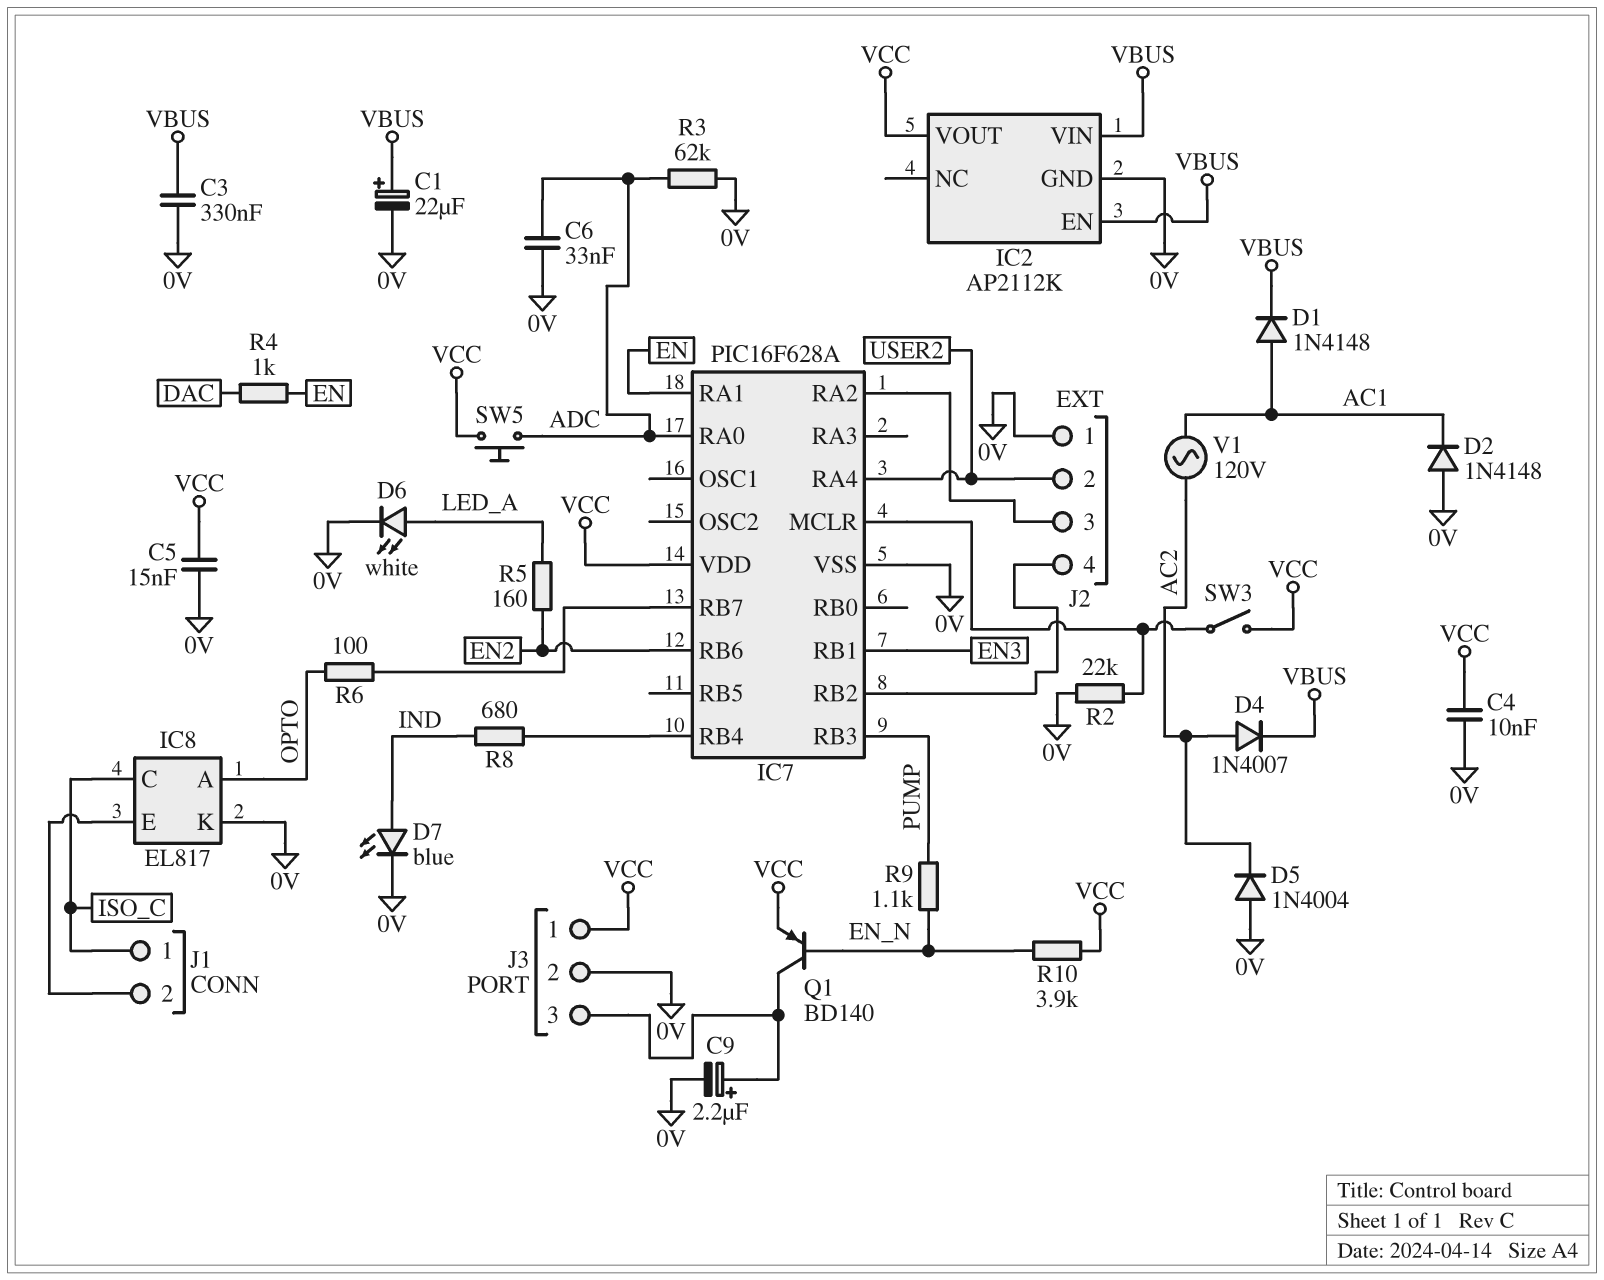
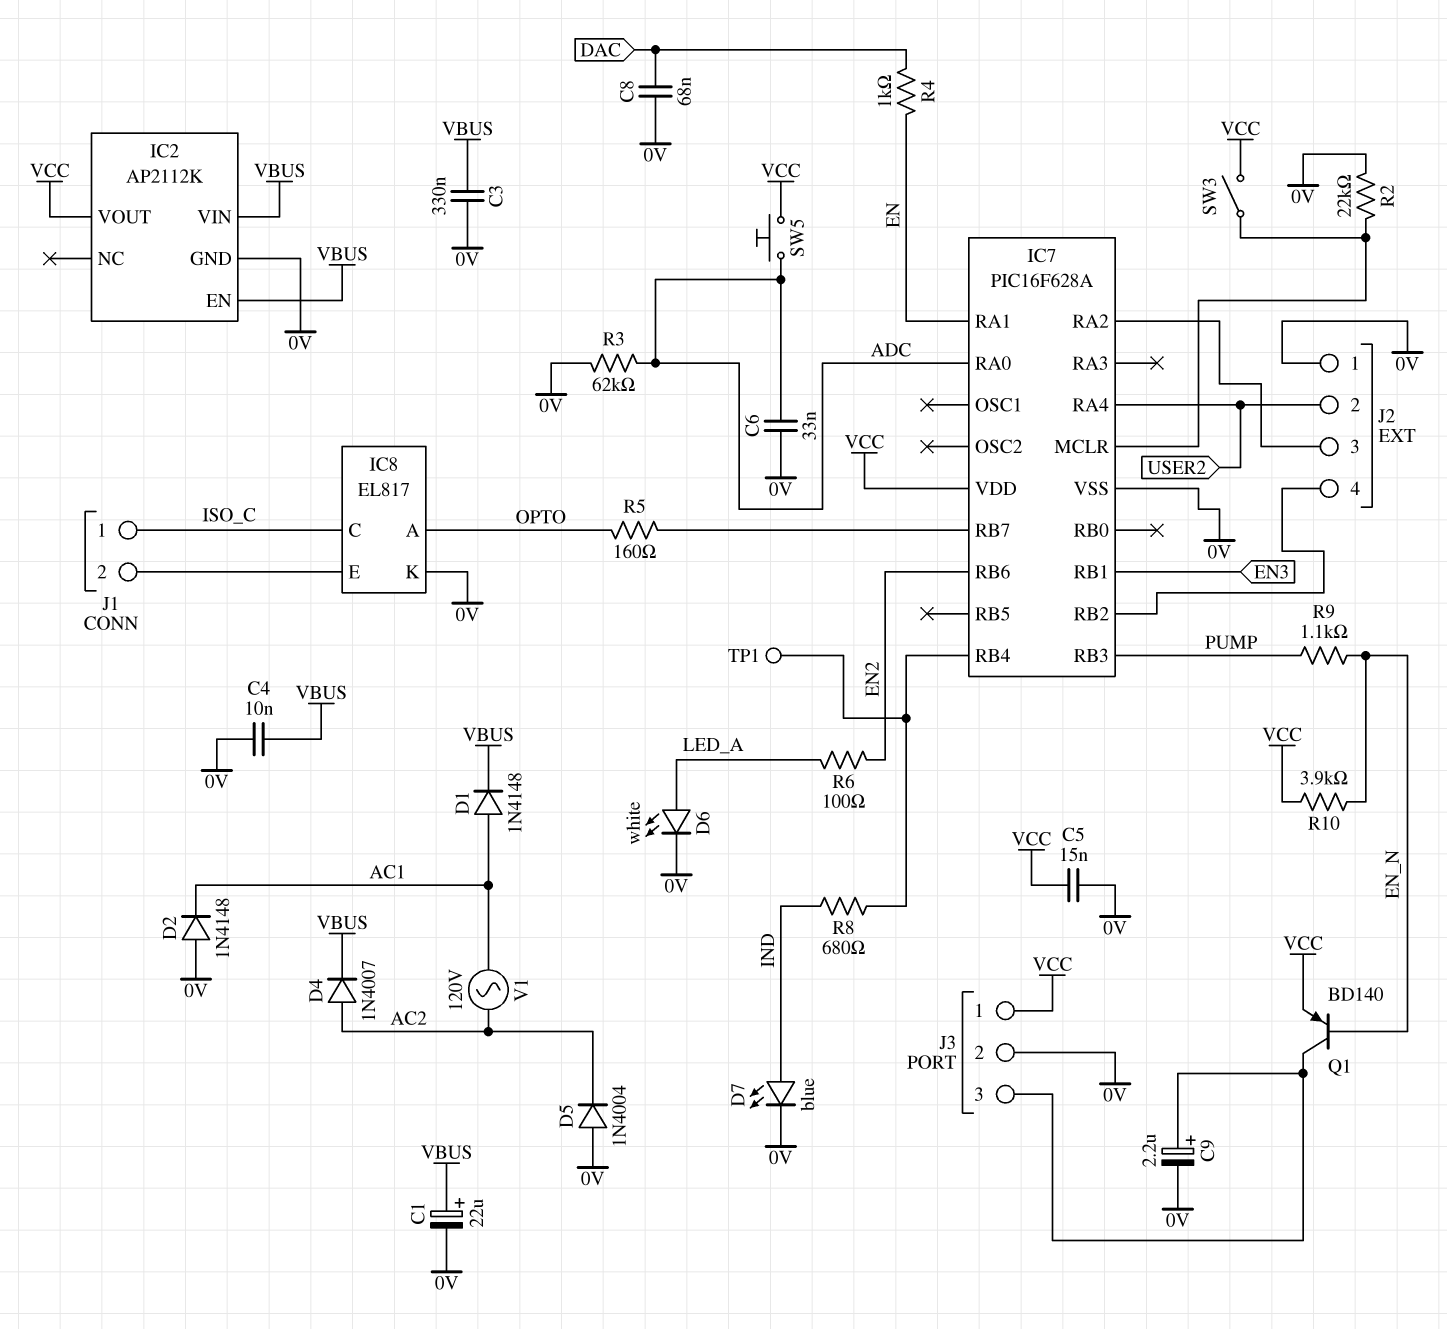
C4: 10nF (0V, VCC) -> 10nF (0V, VBUS)
C8: none -> 68nF (0V, DAC)
R5: 160 (EN2, LED_A) -> 160 (IC7/RB7, OPTO)
R6: 100 (IC7/RB7, OPTO) -> 100 (EN2, LED_A)
TP1: none -> test point (IC7/RB4)

